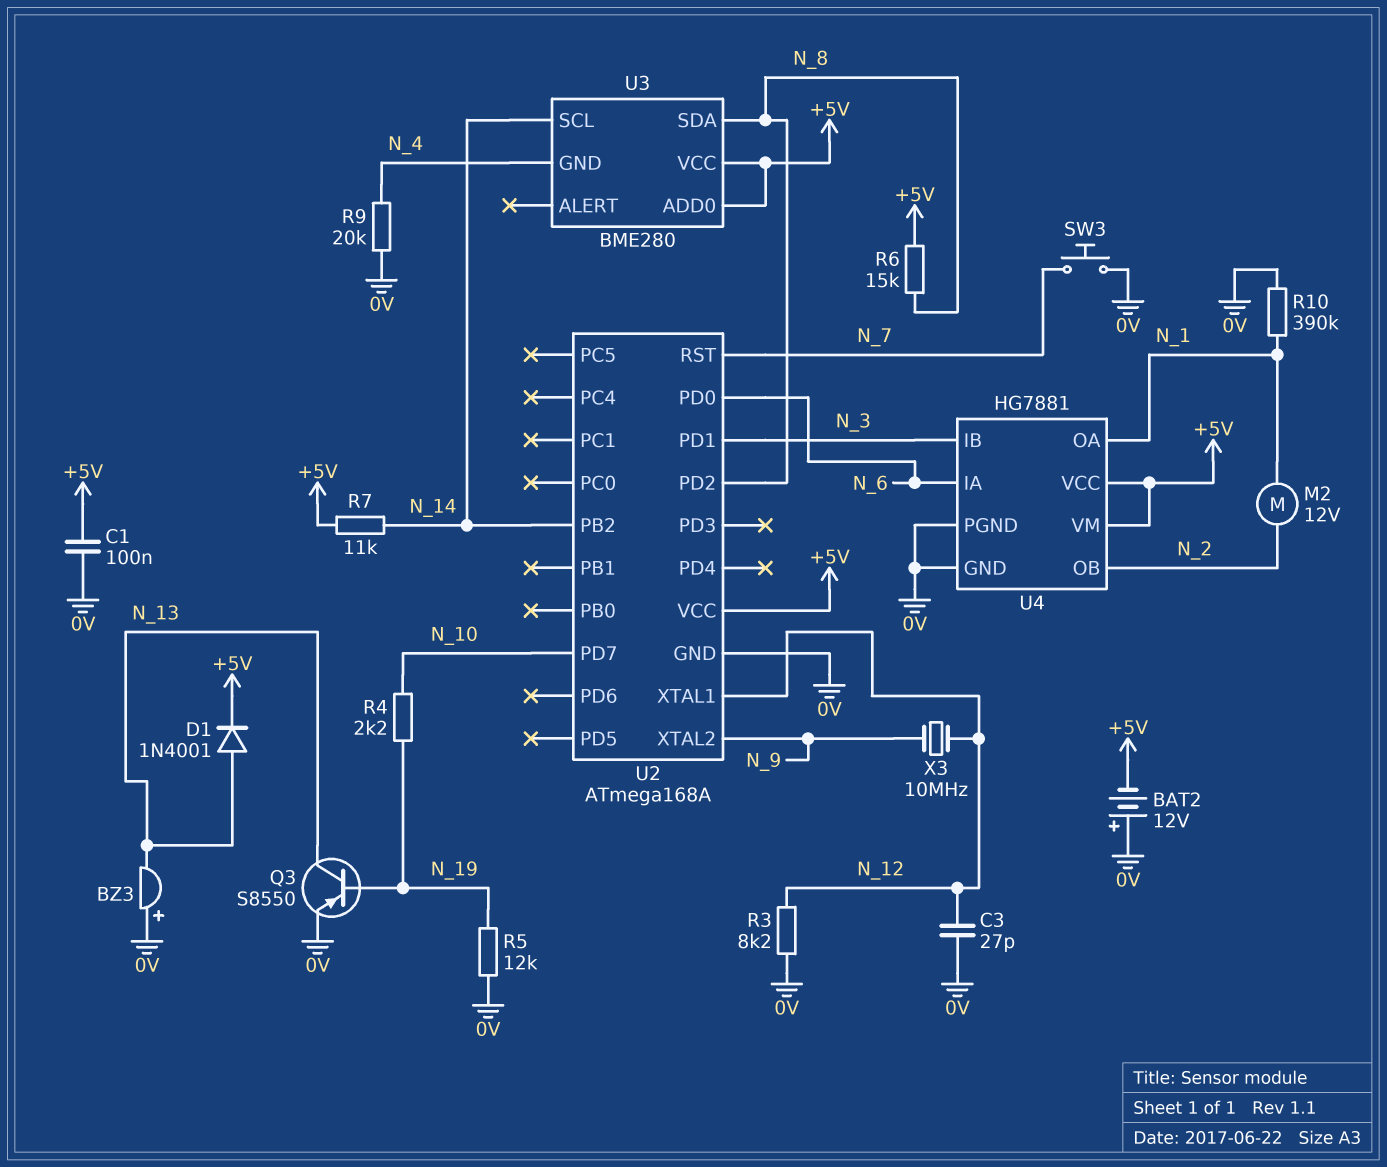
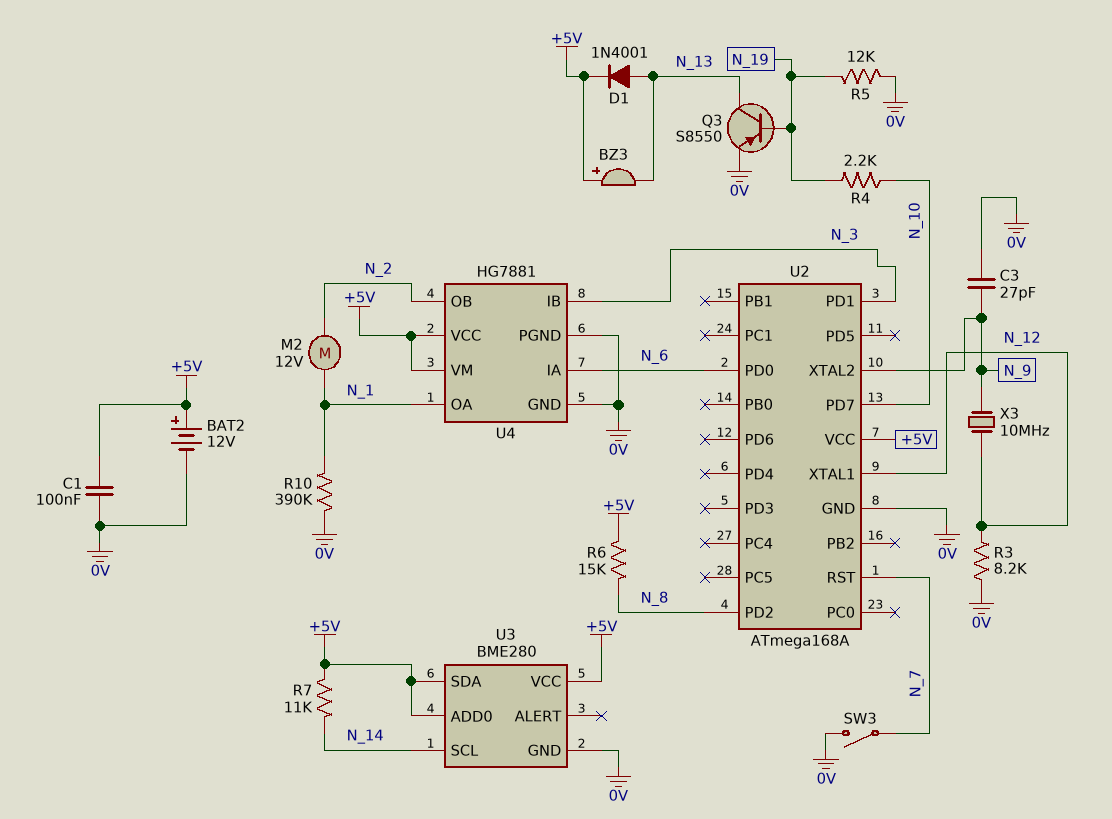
BAT2: 12V (plus 0V, minus +5V) -> 12V (plus +5V, minus 0V)
BZ3: buzzer (plus 0V, minus N_13) -> buzzer (plus +5V, minus N_13)
C3: 27pF (0V, N_12) -> 27pF (0V, N_9)
R9: 20k (0V, N_4) -> none
SW3: button (0V, N_7) -> switch (0V, N_7)
U2 pin PB2: N_14 -> none
U3 pin GND: N_4 -> 0V
U3 pin SDA: N_8 -> +5V

